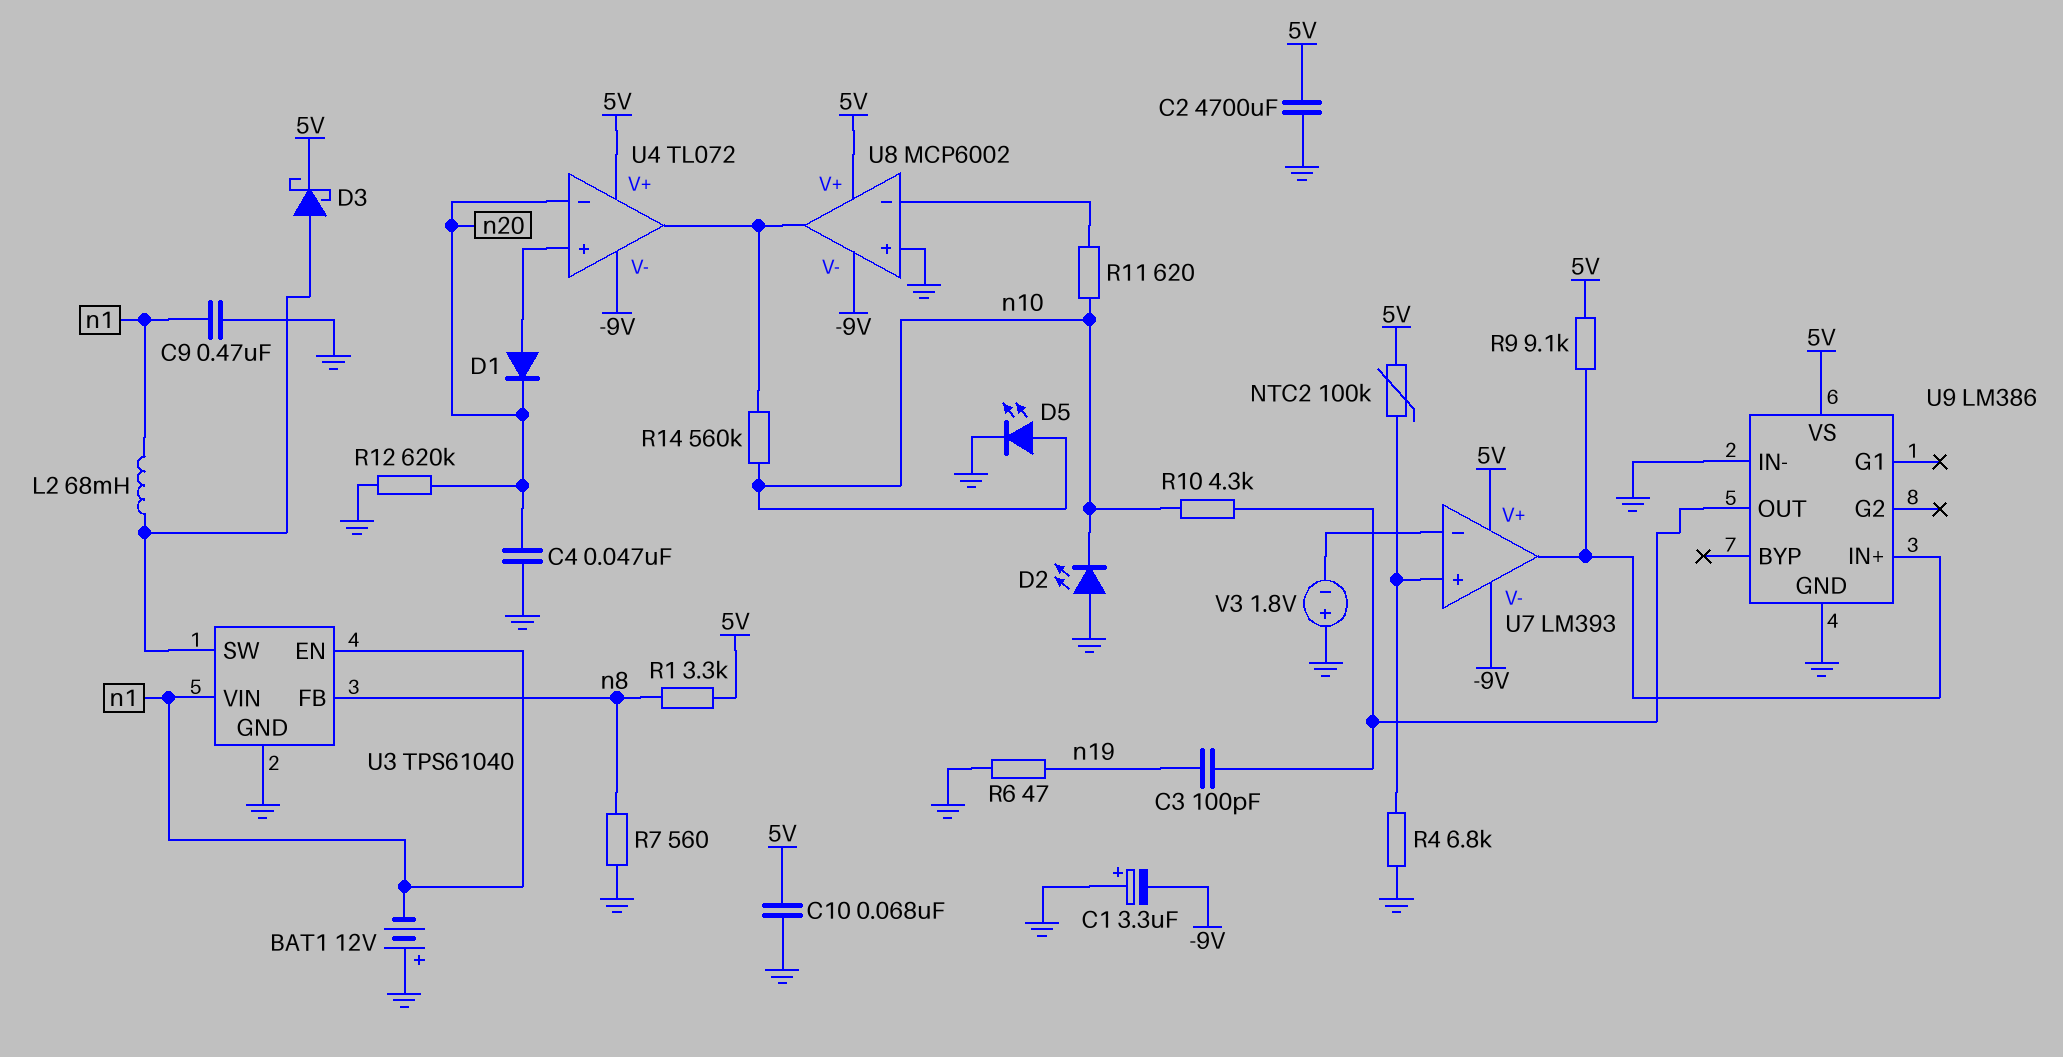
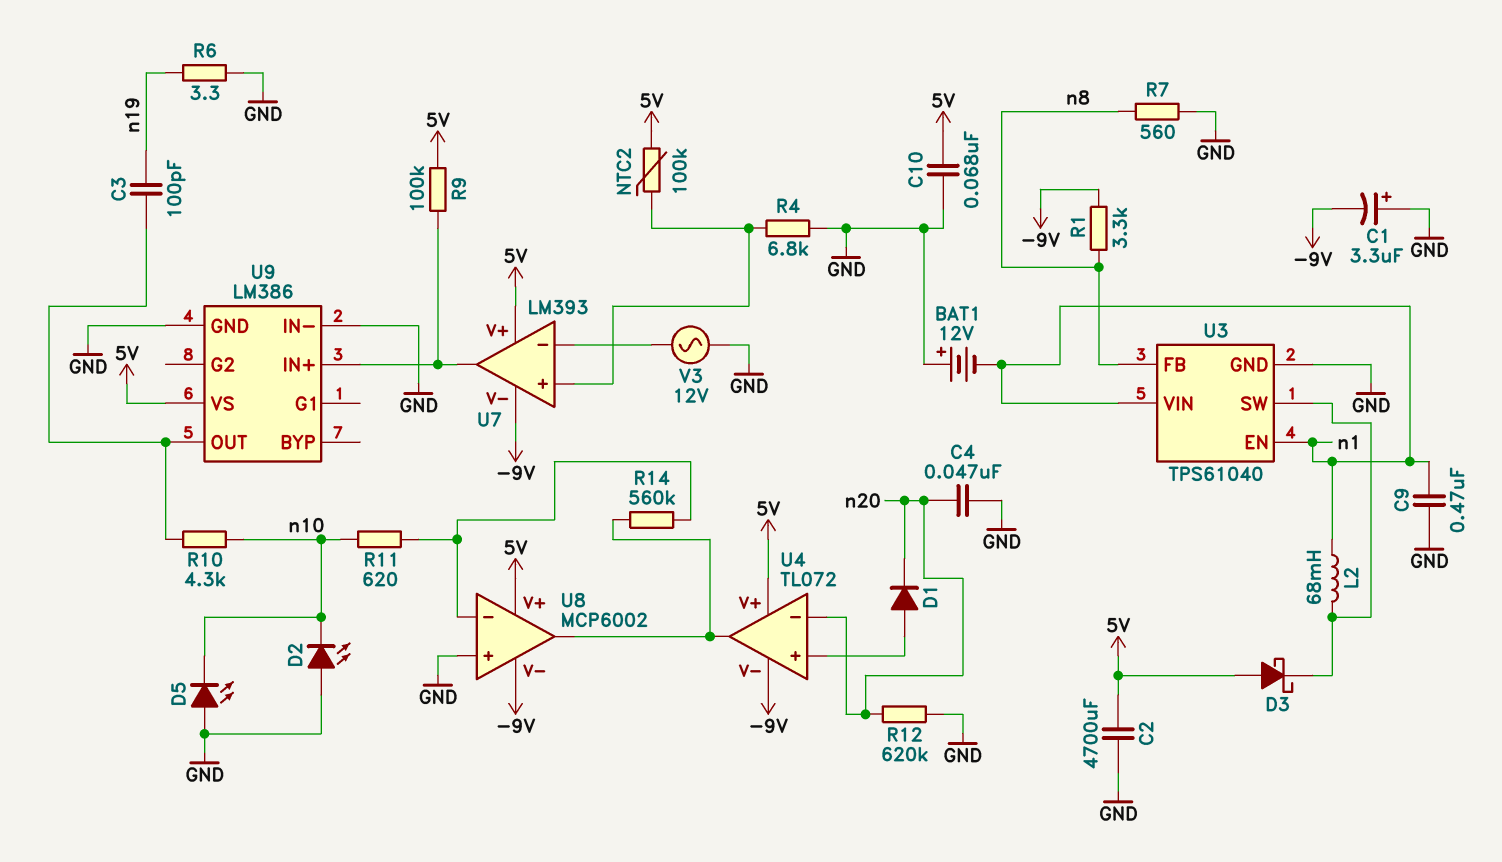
D3: schottky (A U3/SW, K 5V) -> schottky (A 5V, K U3/SW)
D5: LED (A n10, K GND) -> LED (A GND, K n10)
R1: 3.3k (5V, n8) -> 3.3k (-9V, n8)
R6: 47 (GND, n19) -> 3.3 (GND, n19)
R9: 9.1k (5V, U7/out) -> 100k (5V, U7/out)
R14: 560k (U4/out, n10) -> 560k (U4/out, U8/in-)
V3: 1.8V (plus GND, minus U7/in-) -> AC 12V (GND, U7/in-)

